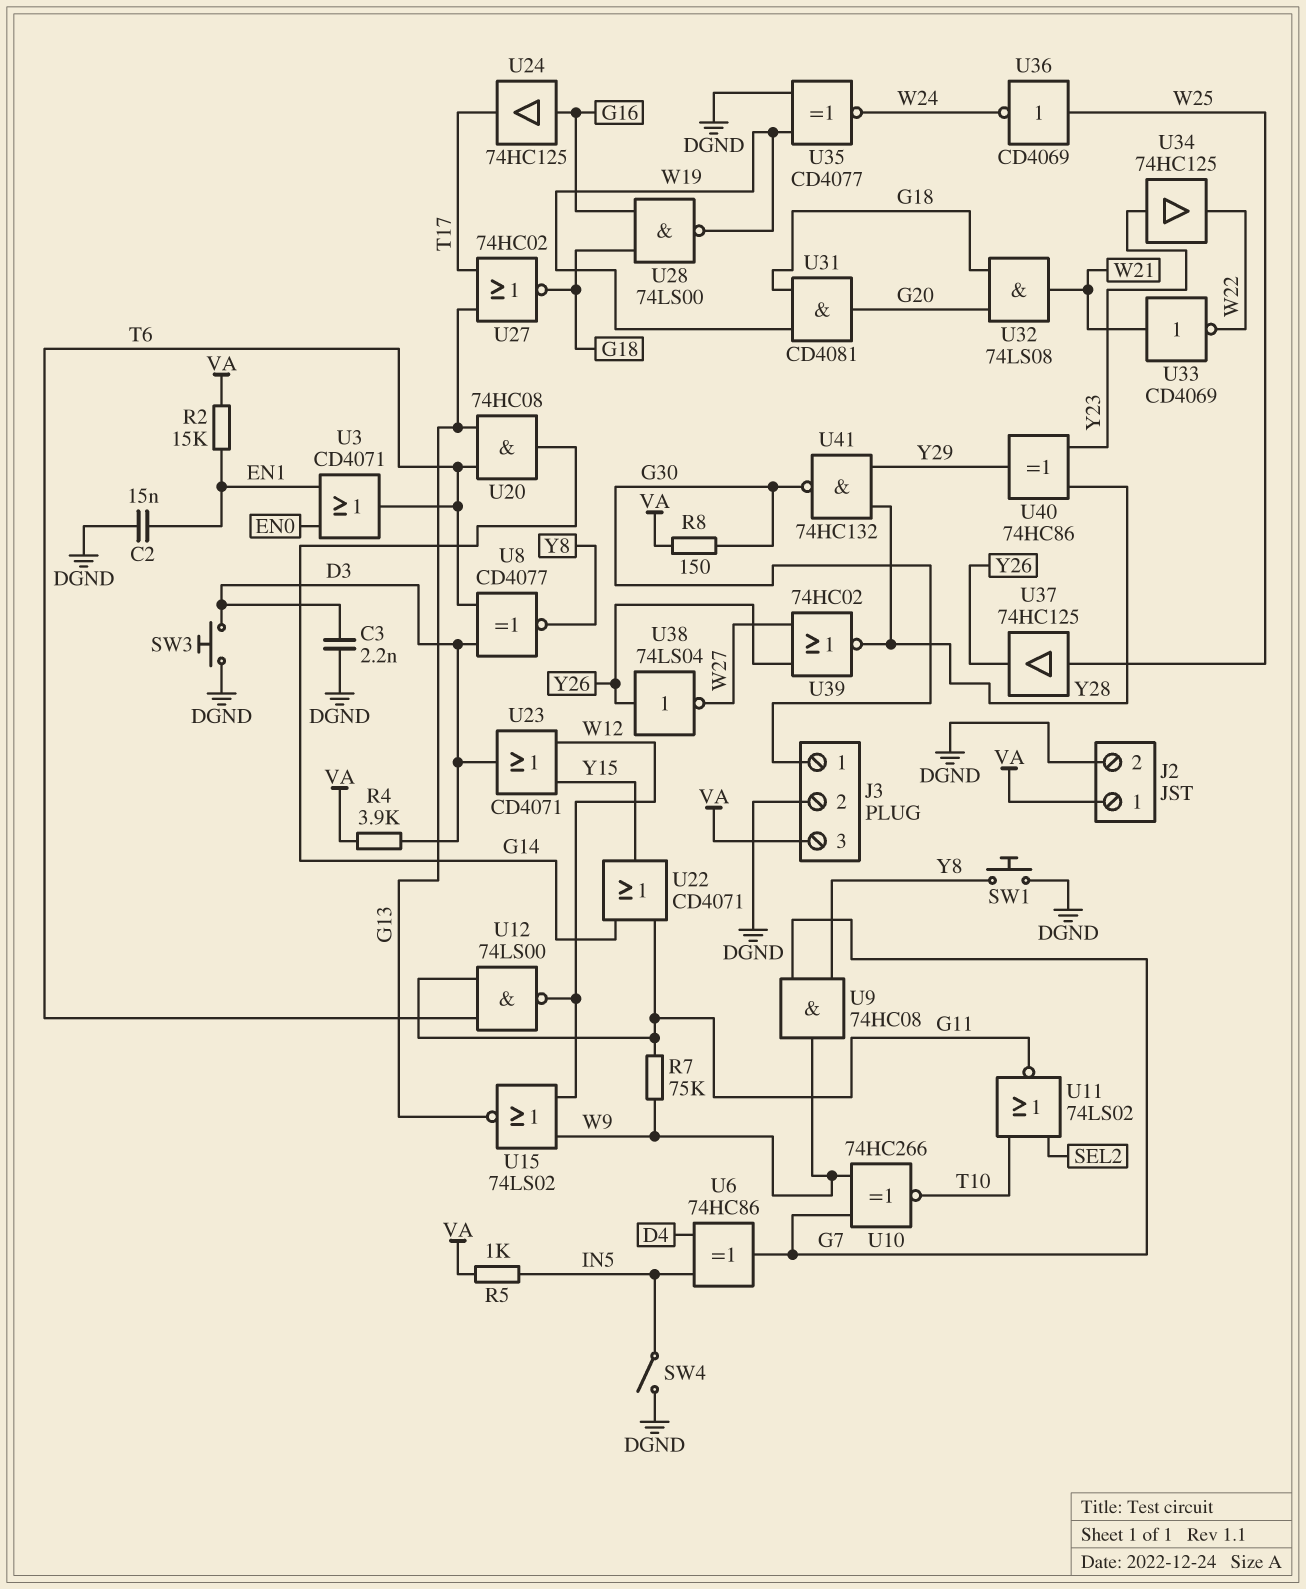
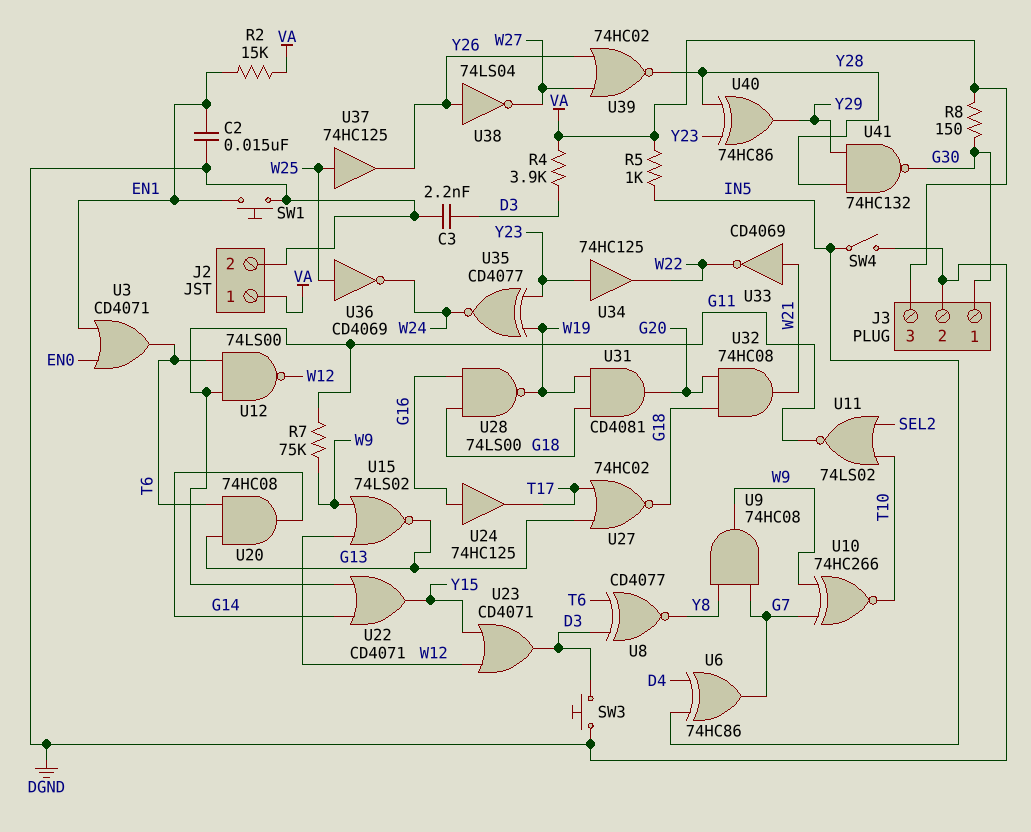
SW1: button (DGND, Y8) -> button (DGND, EN1)
U32: AND 74LS08 (in G18, in G20, out W21) -> AND 74HC08 (in G18, in G20, out W21)
U35: XNOR CD4077 (in DGND, in W19, out W24) -> XNOR CD4077 (in W19, in Y23, out W24)

